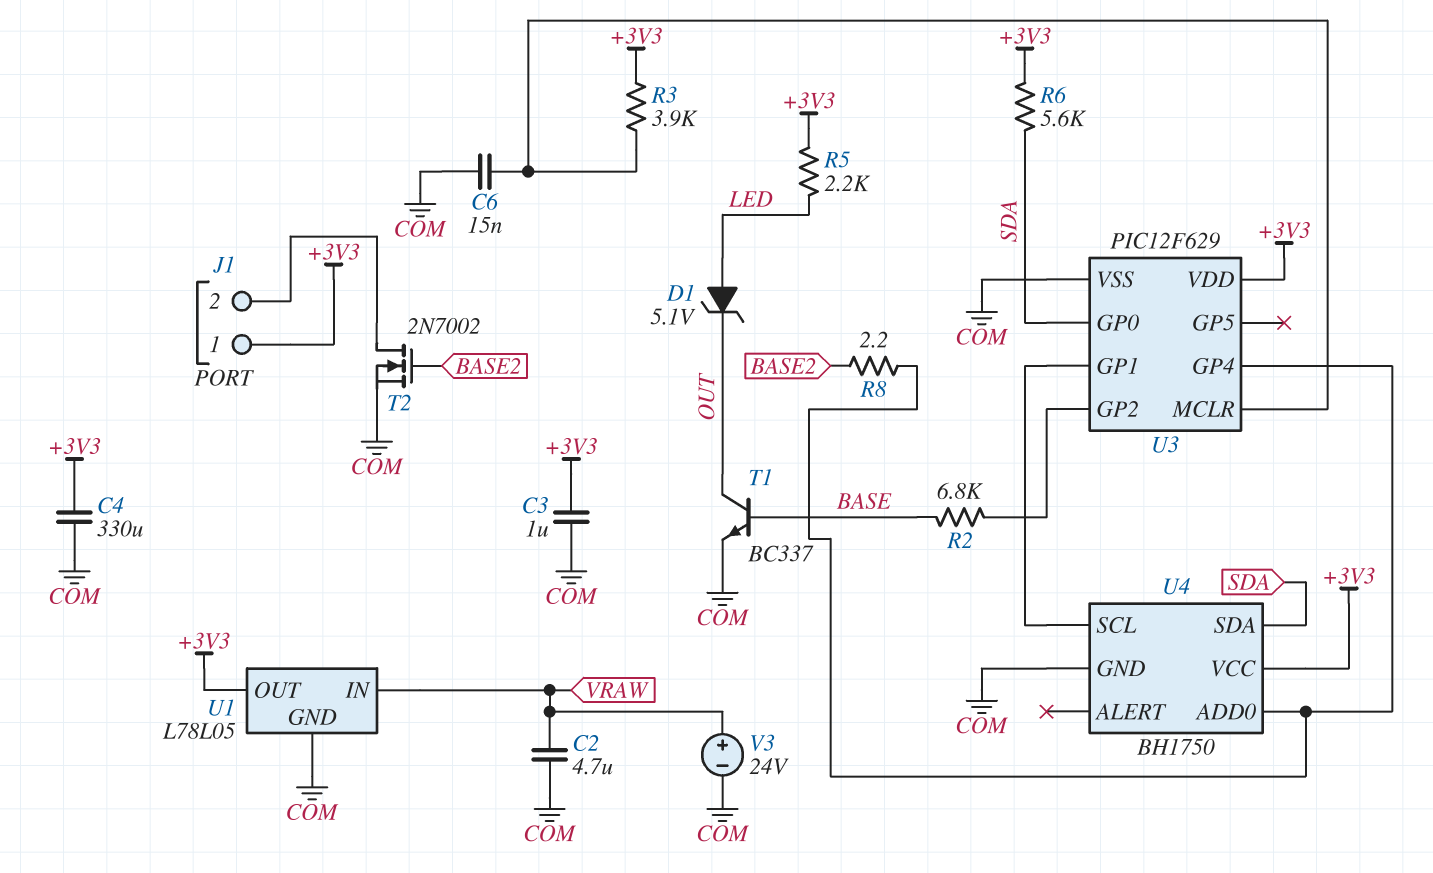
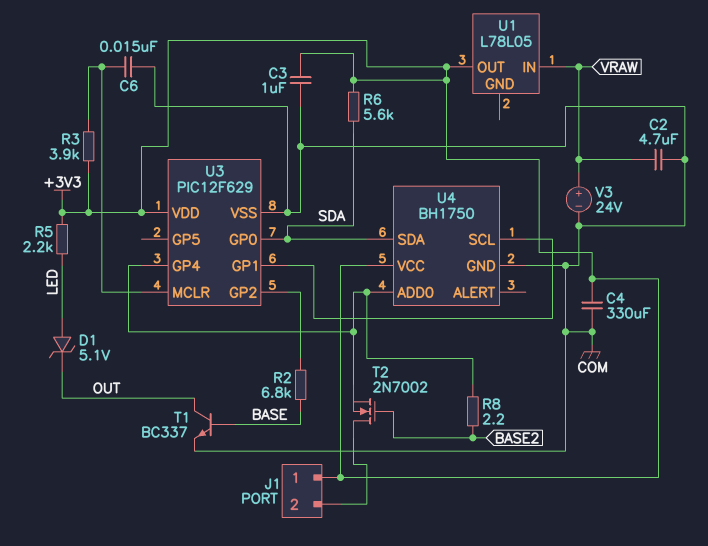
T2: NMOS 2N7002 (G BASE2, D J1/2, S COM) -> NMOS 2N7002 (G BASE2, D J1/2, S U3/GP4)
U1 pin GND: COM -> none

